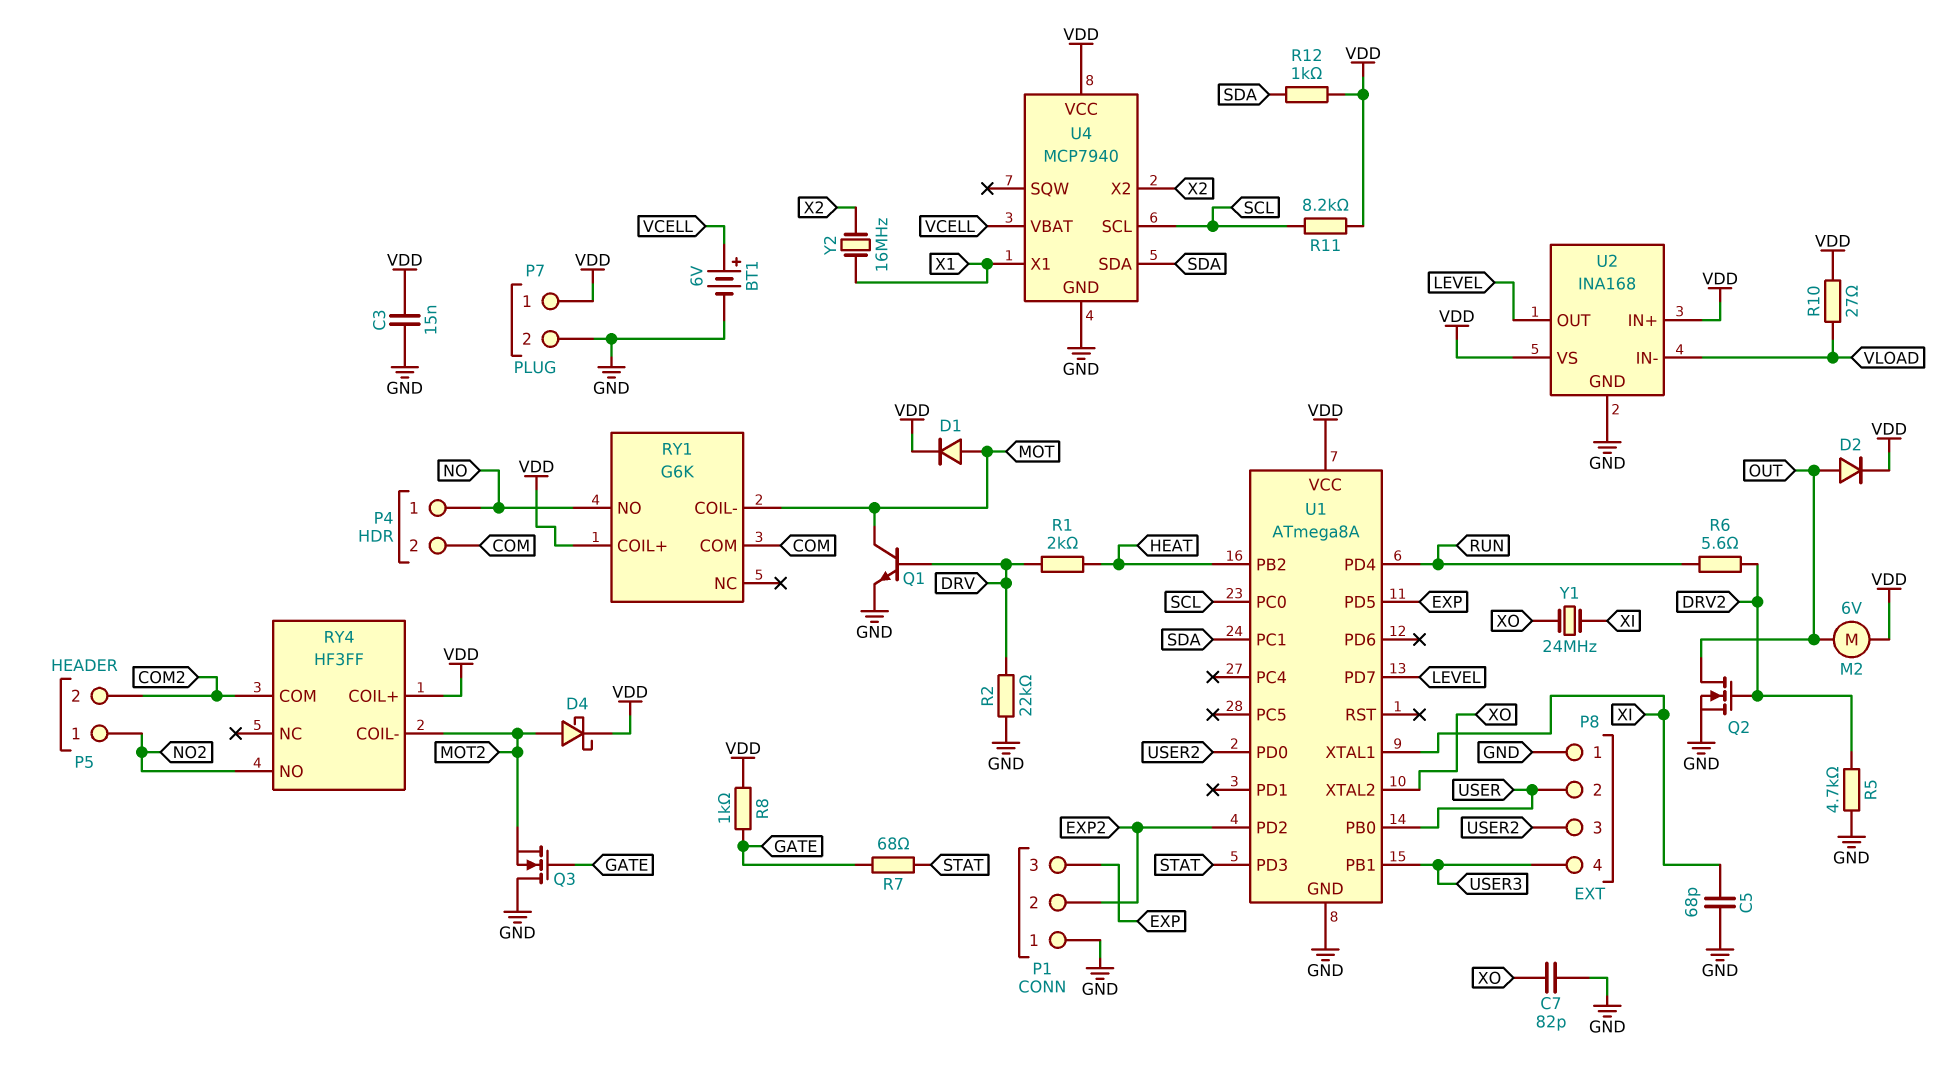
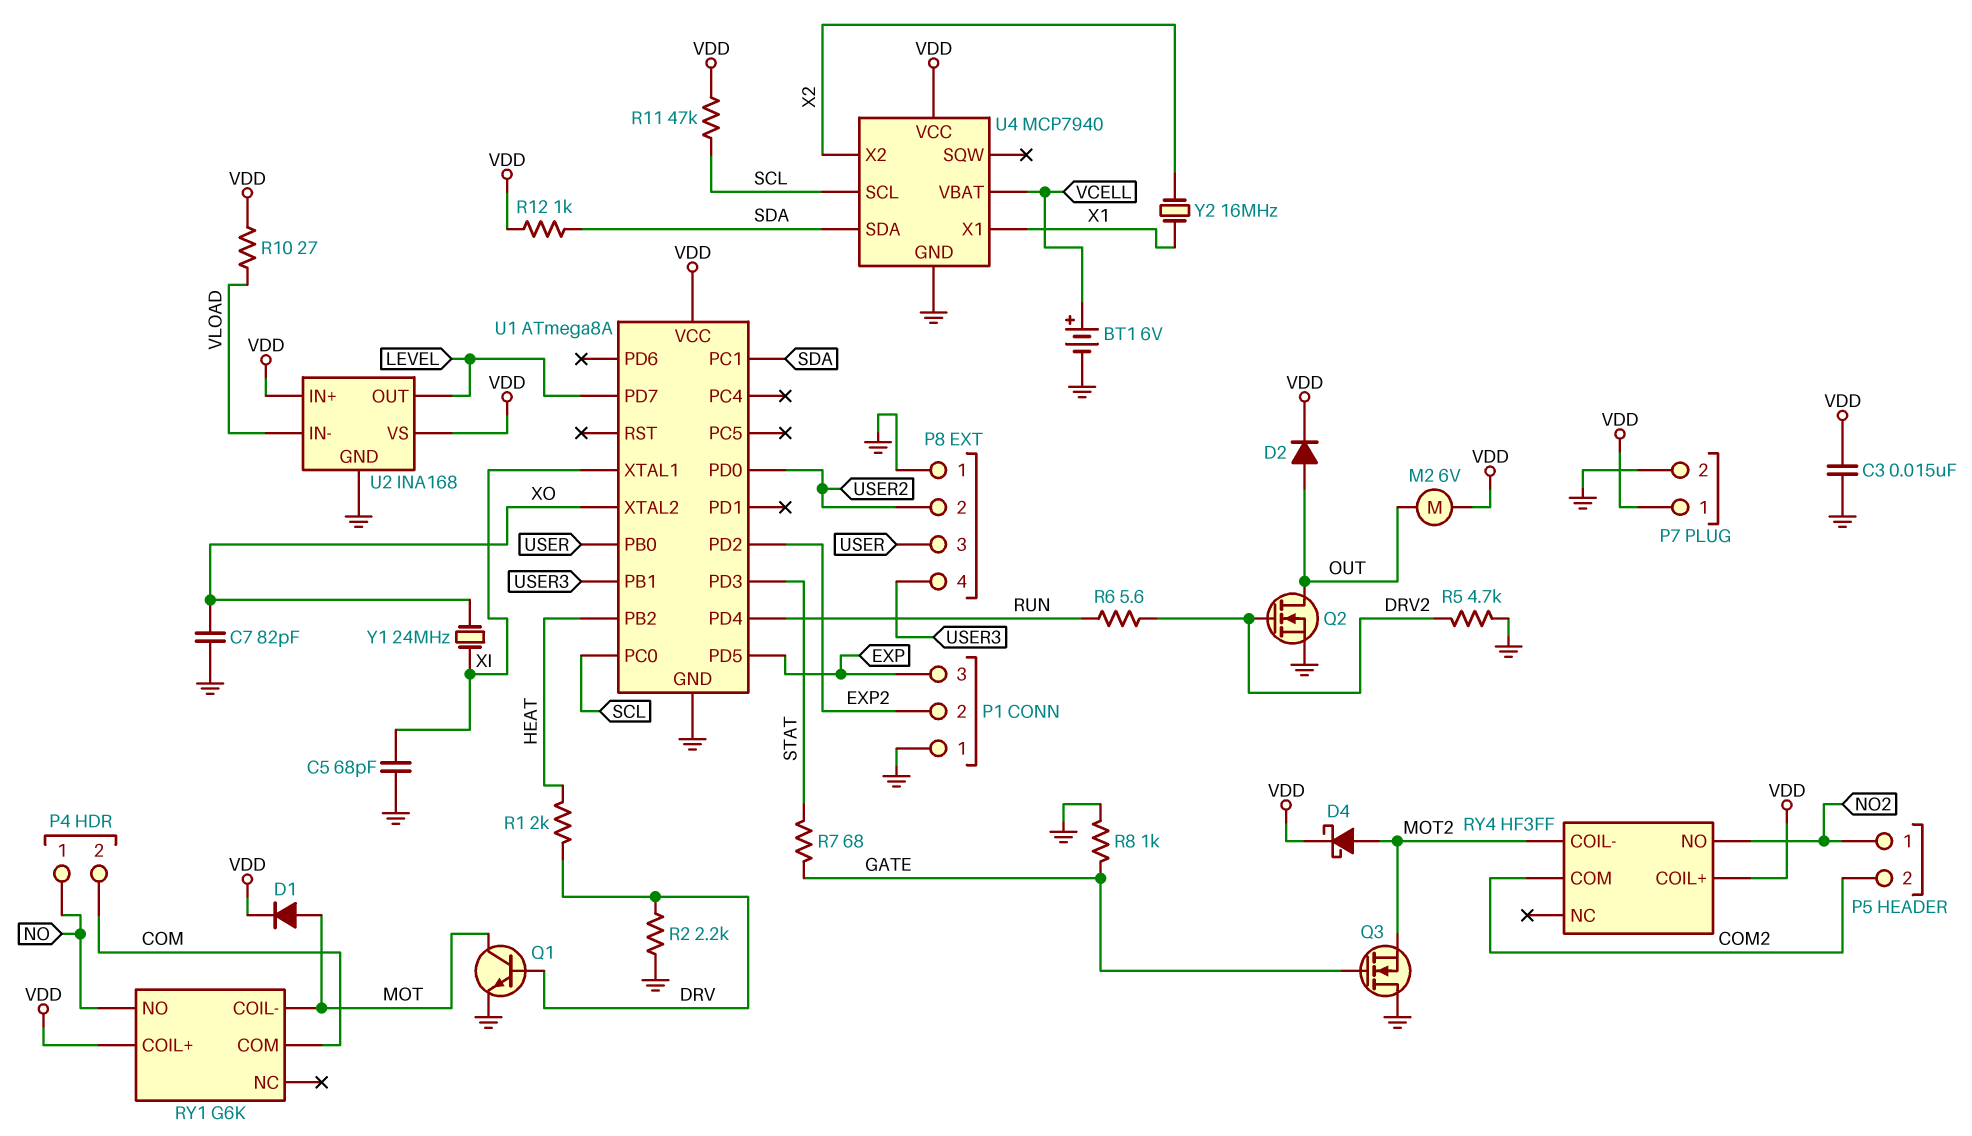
P8 pin 2: USER -> USER2
P8 pin 3: USER2 -> USER
R2: 22k (DRV, GND) -> 2.2k (DRV, GND)
R8: 1k (GATE, VDD) -> 1k (GATE, GND)
R11: 8.2k (SCL, VDD) -> 47k (SCL, VDD)

